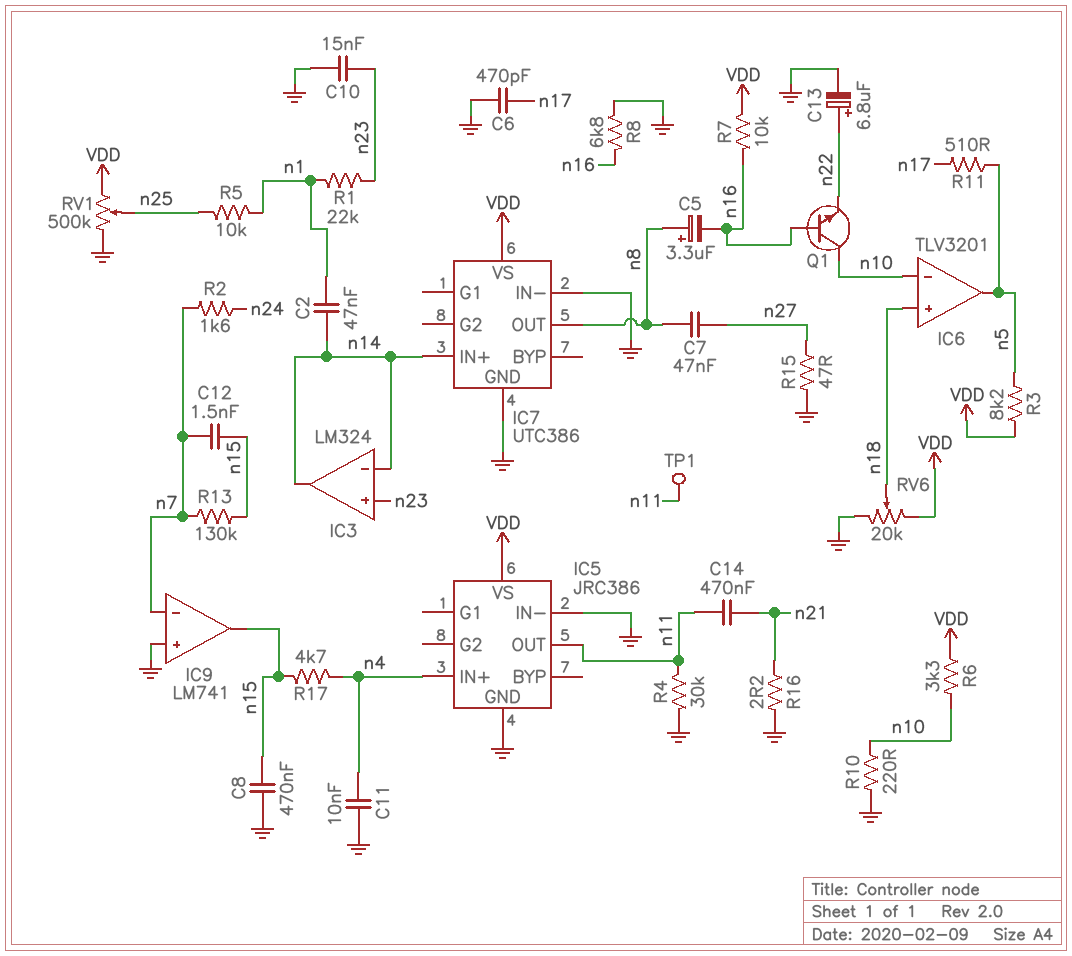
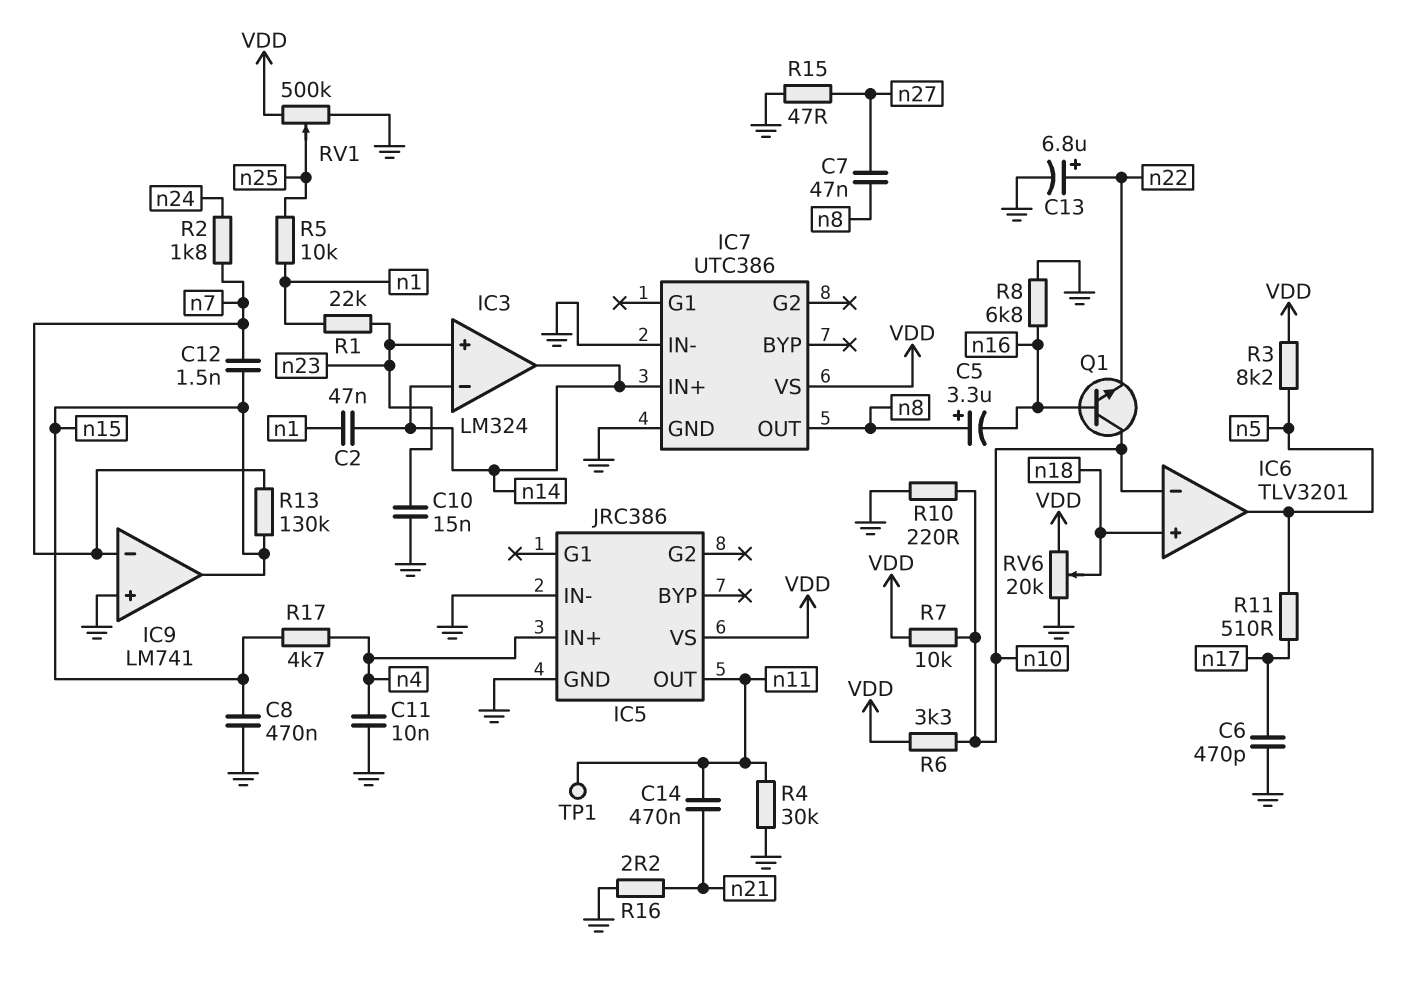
R2: 1.6k (n7, n24) -> 1.8k (n7, n24)
R7: 10k (VDD, n16) -> 10k (VDD, n10)

